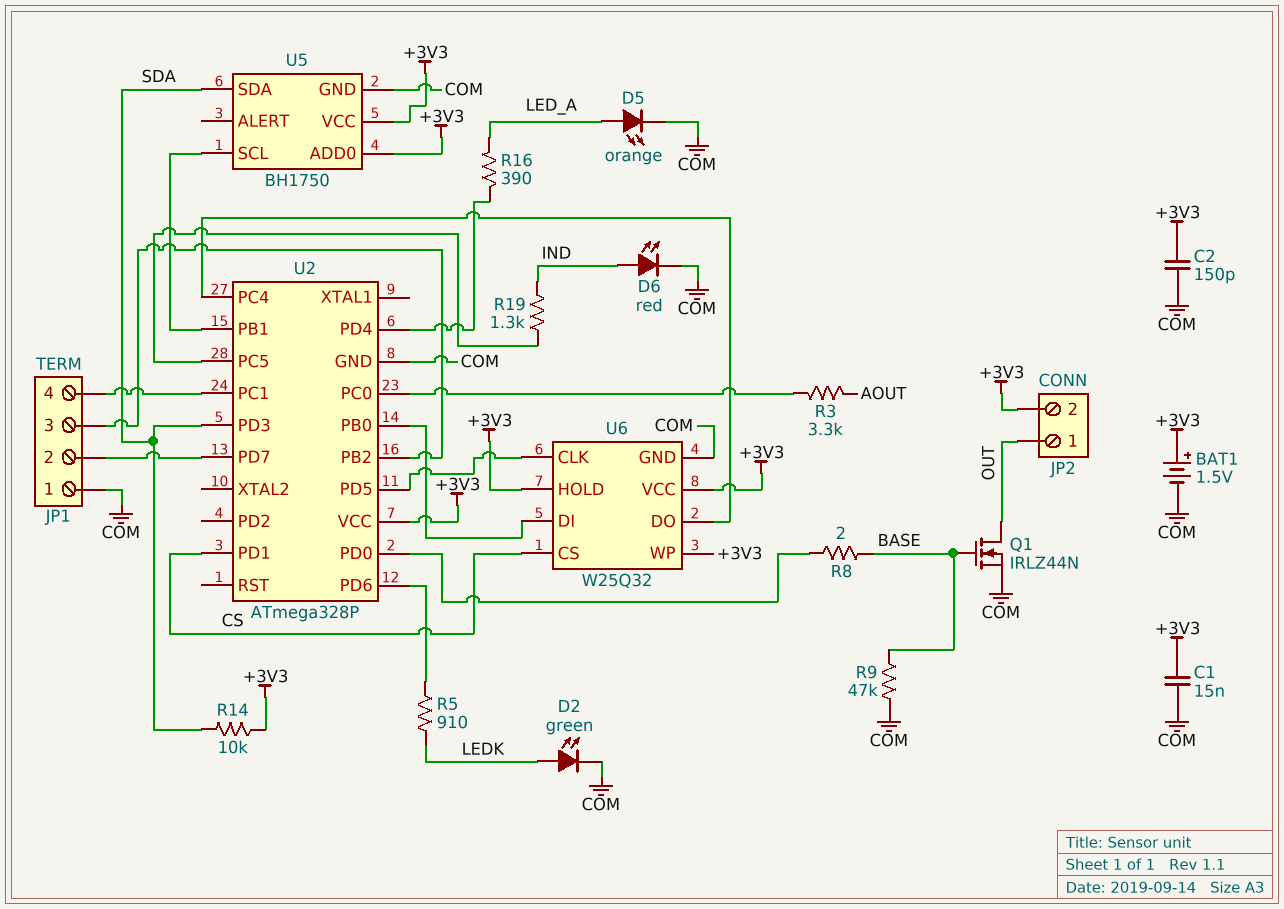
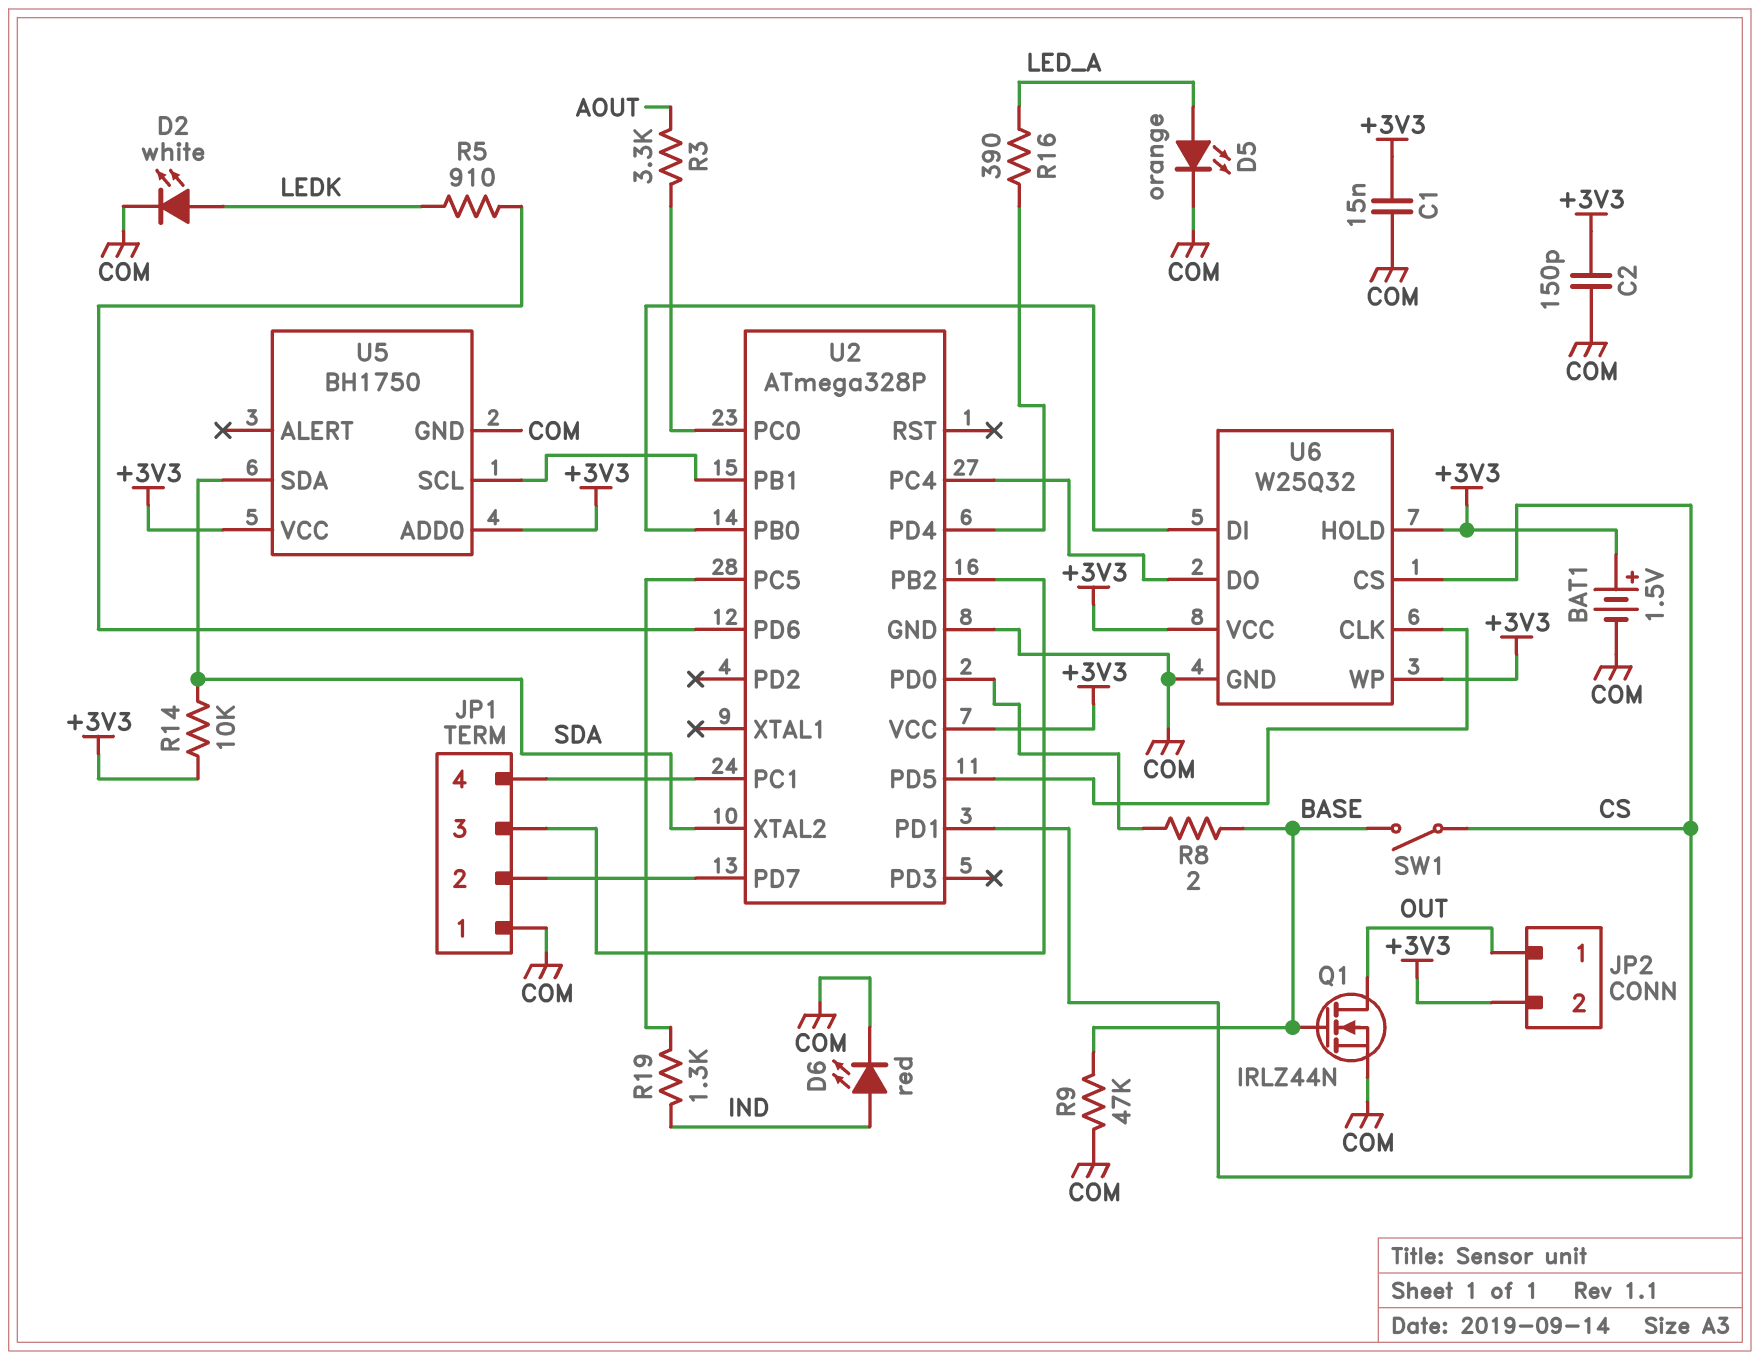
D2: LED green (A LEDK, K COM) -> LED white (A LEDK, K COM)
SW1: none -> switch (BASE, CS)
U2 pin PD3: SDA -> none
U2 pin XTAL2: none -> SDA

